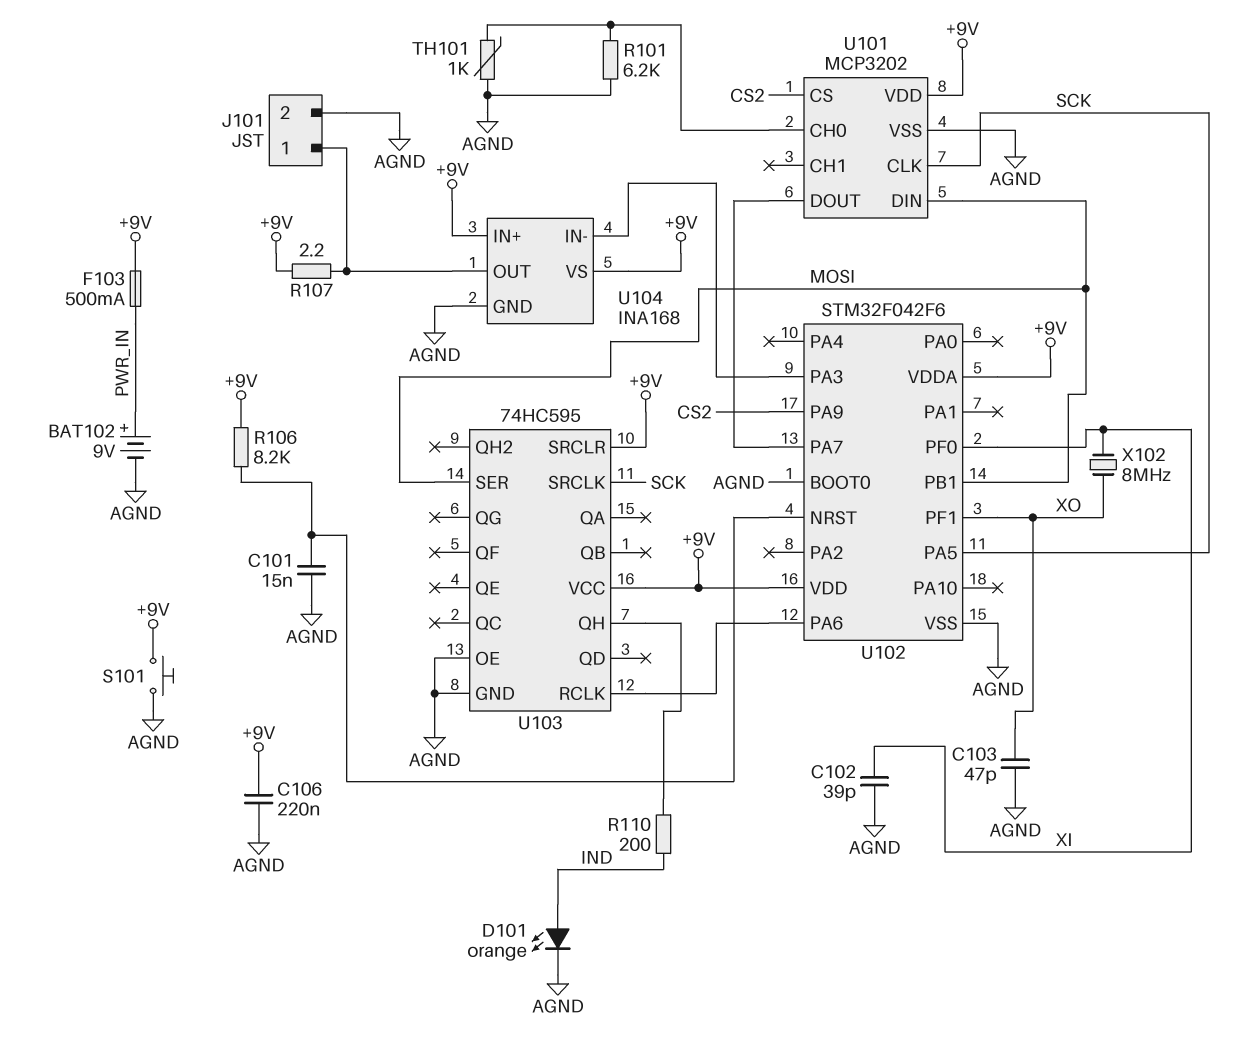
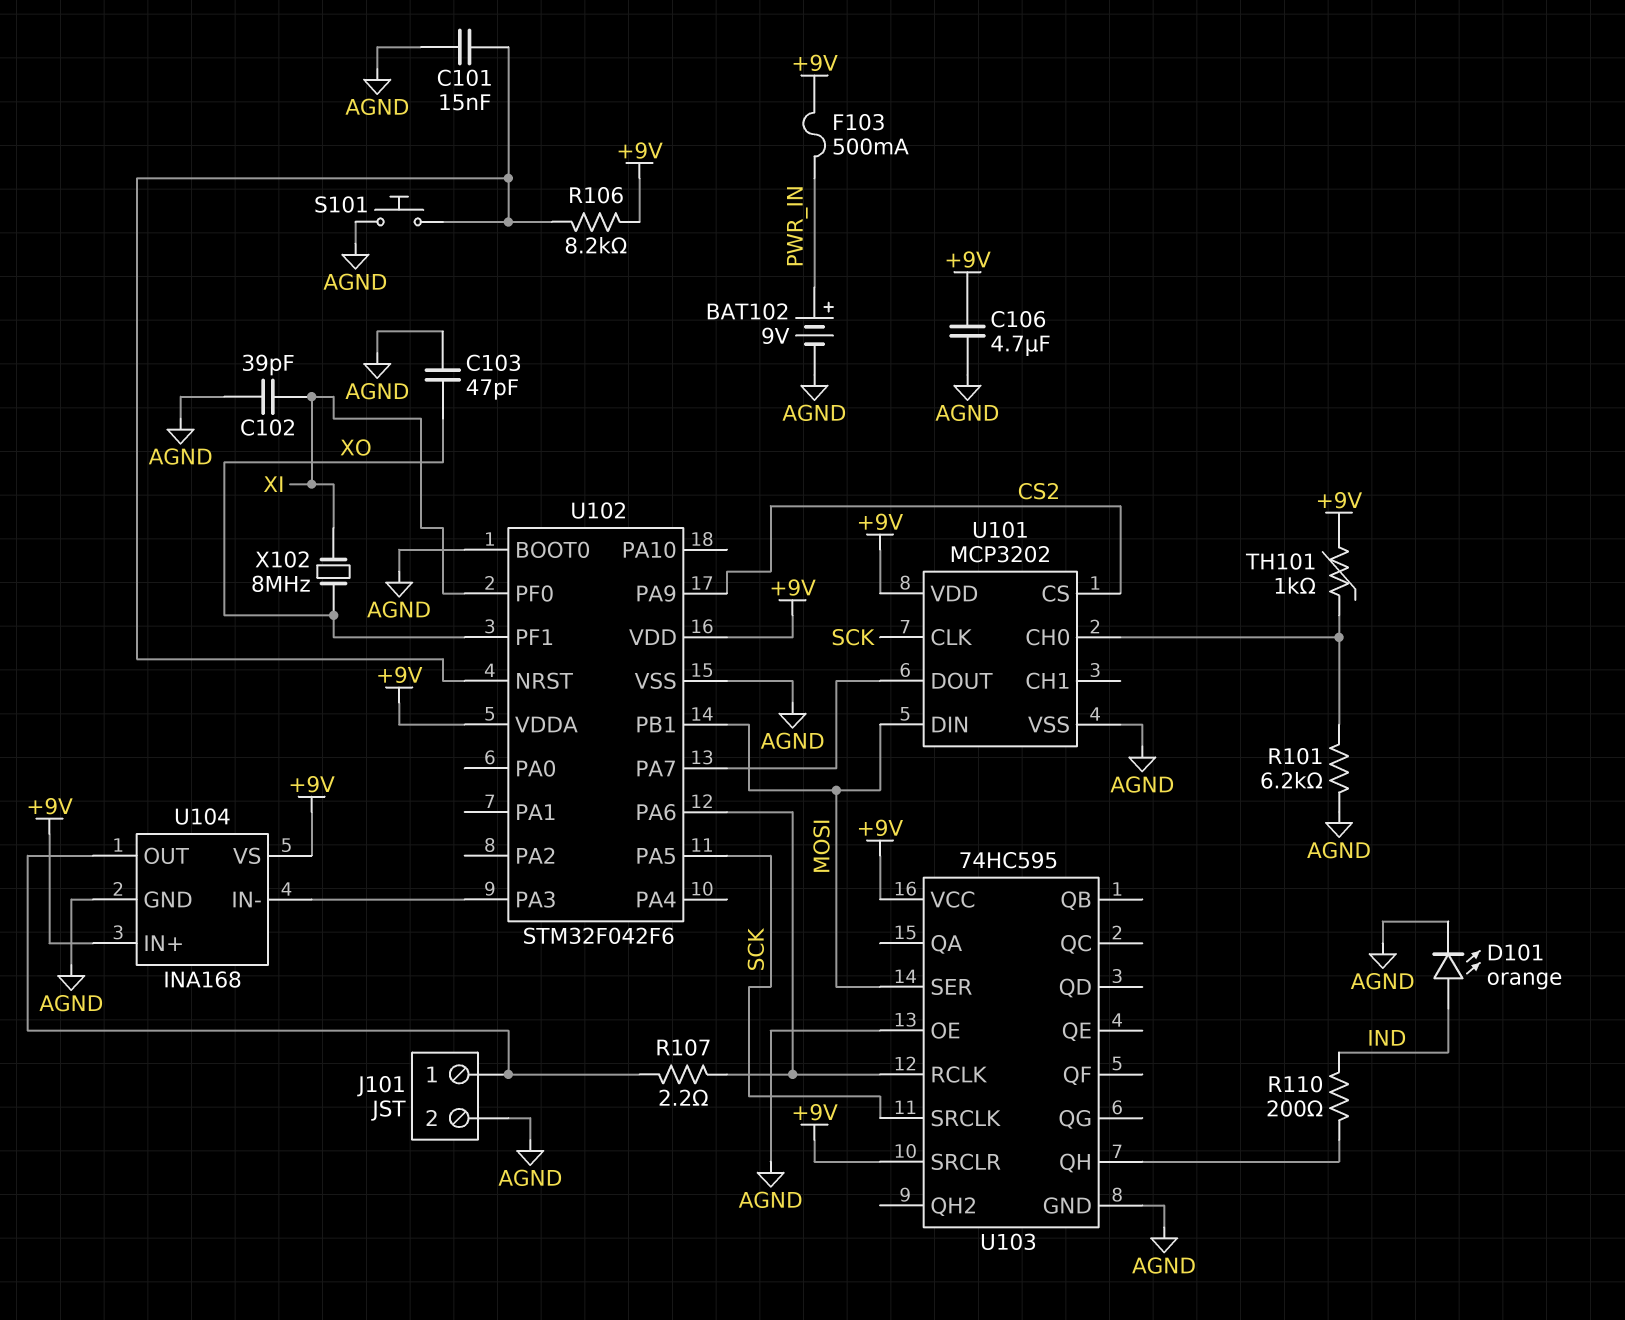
C106: 220nF (+9V, AGND) -> 4.7uF (+9V, AGND)
R107: 2.2 (+9V, J101/1) -> 2.2 (J101/1, U102/PA6)
S101: button (+9V, AGND) -> button (AGND, U102/NRST)
TH101: 1k (AGND, U101/CH0) -> 1k (+9V, U101/CH0)

